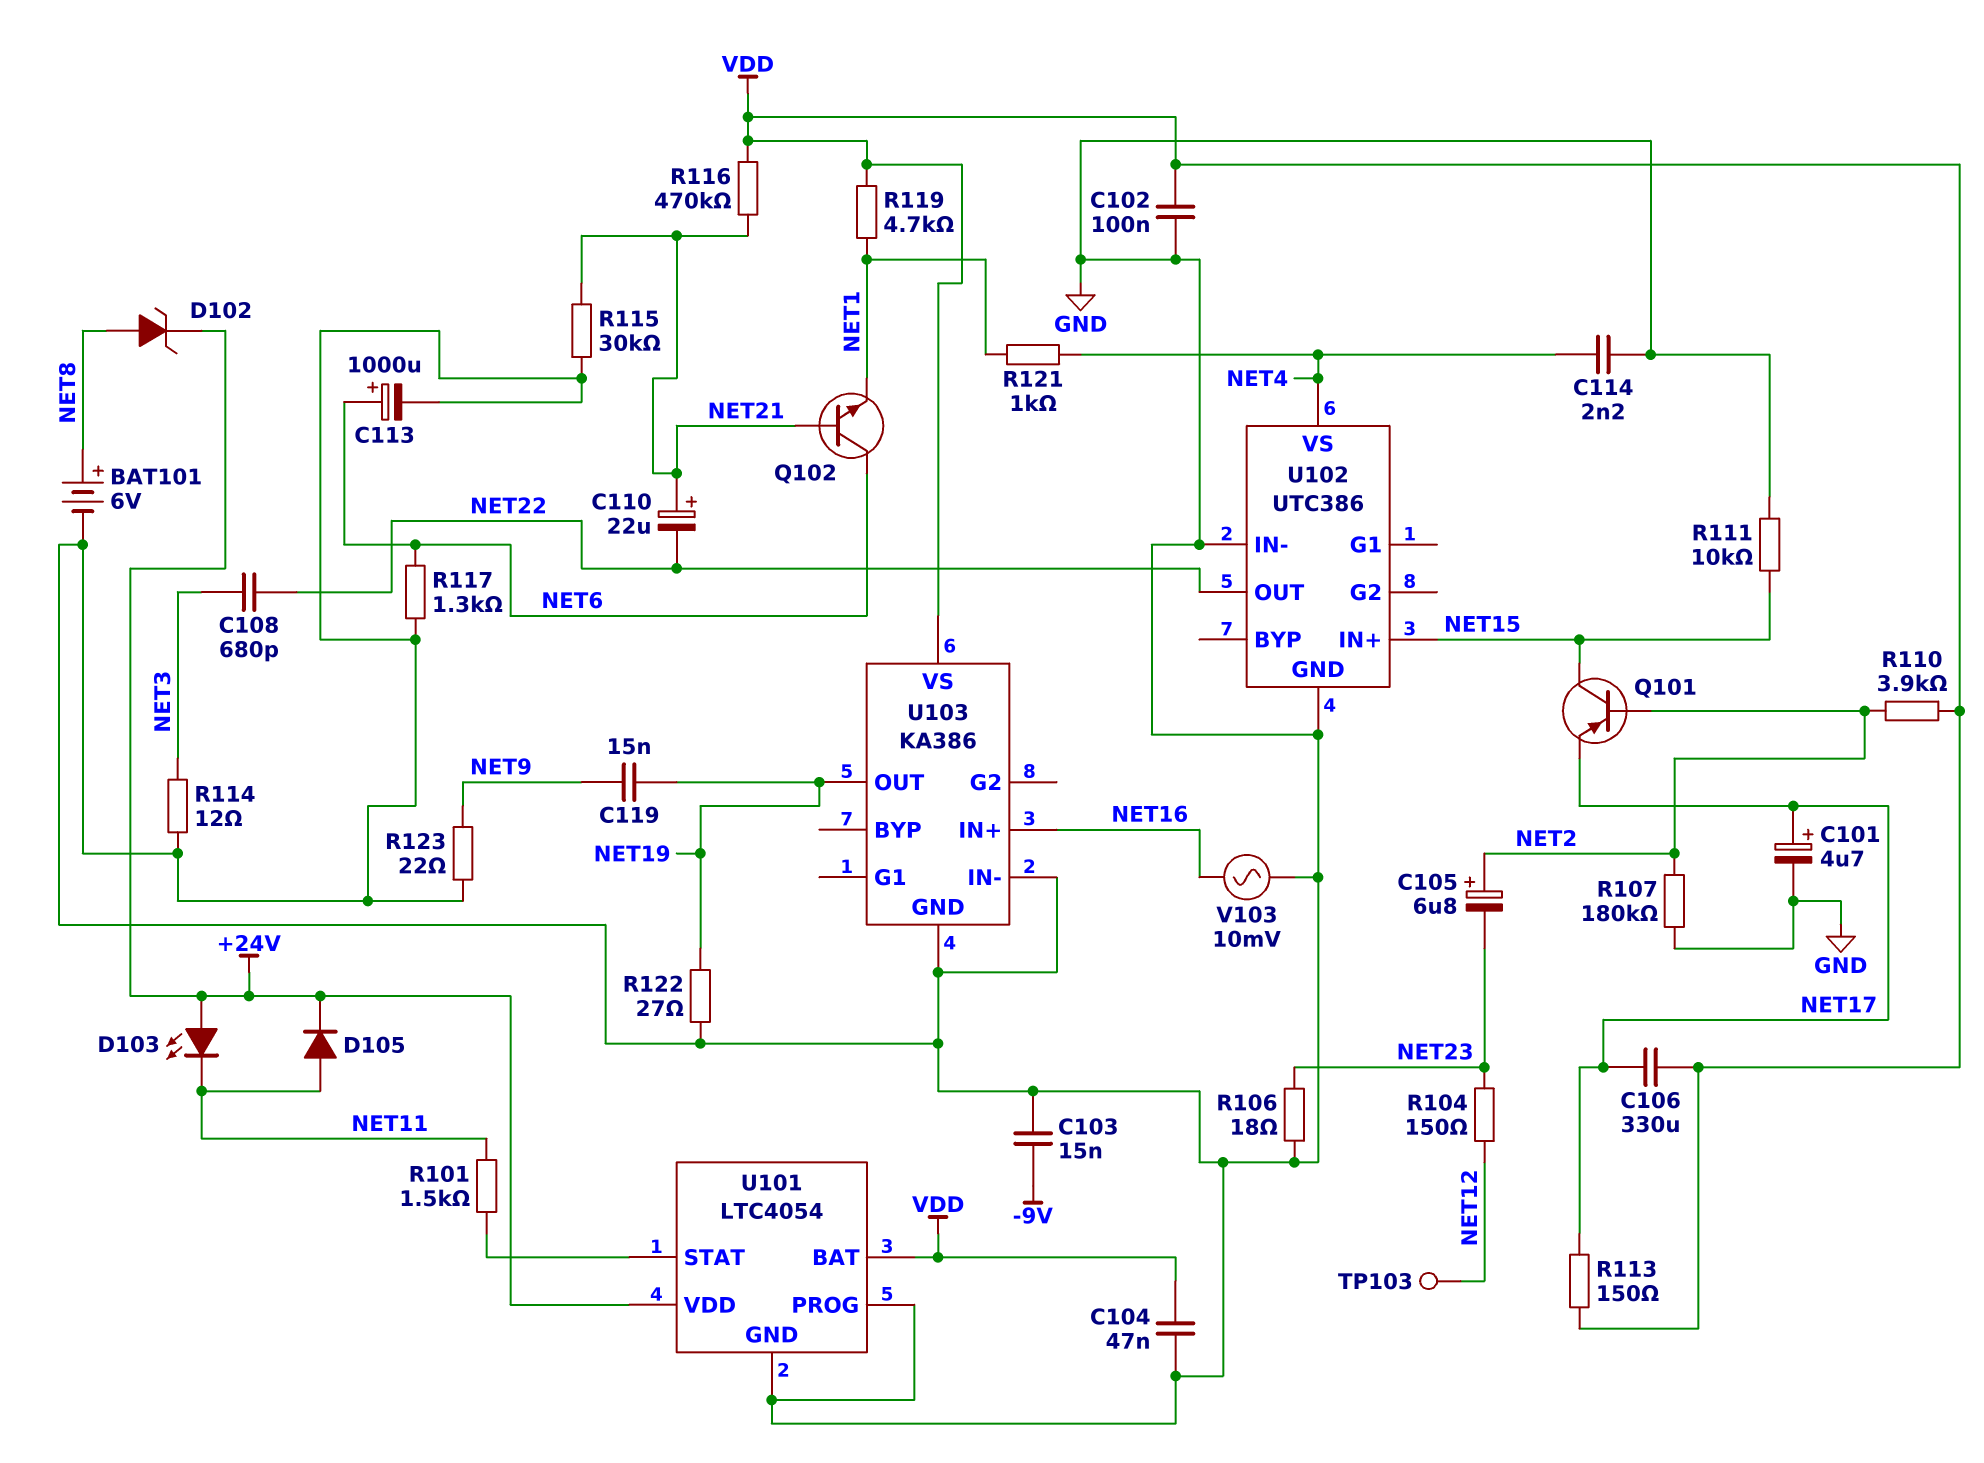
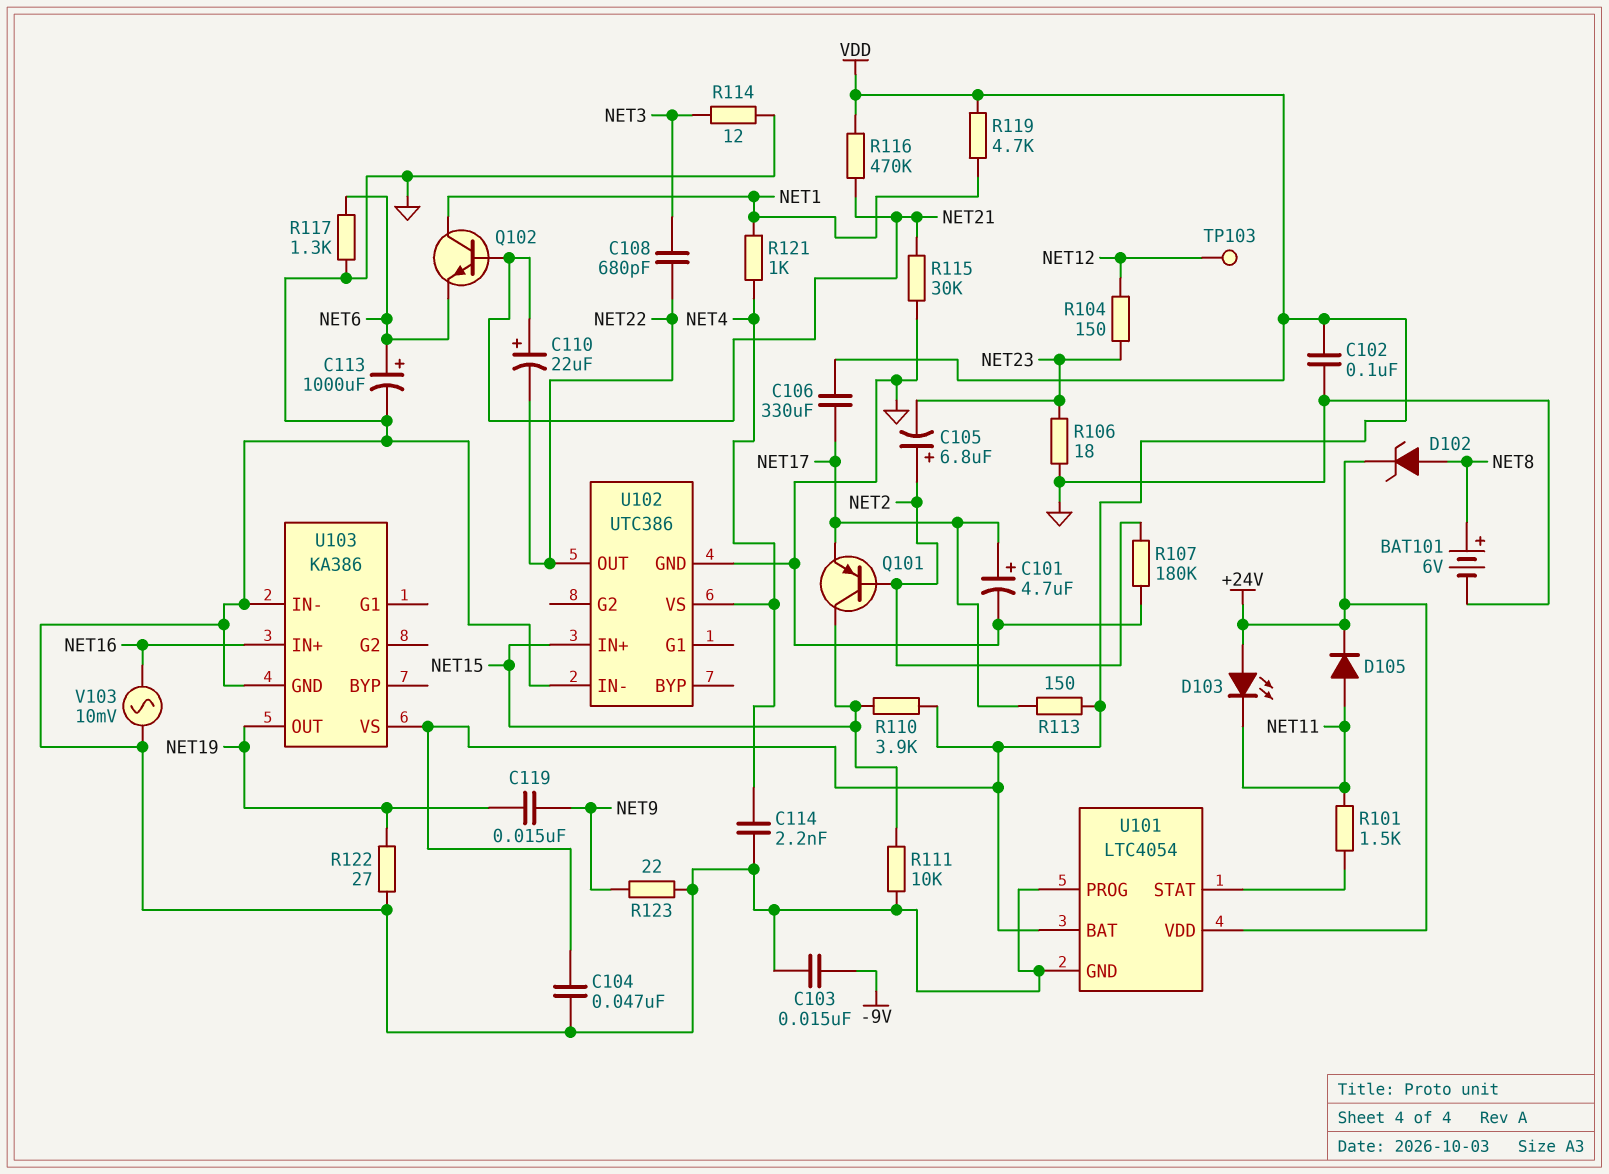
Q102: NPN (B NET21, C NET6, E NET1) -> NPN (B NET21, C NET1, E NET6)
R110: 3.9k (NET2, VDD) -> 3.9k (NET15, VDD)

